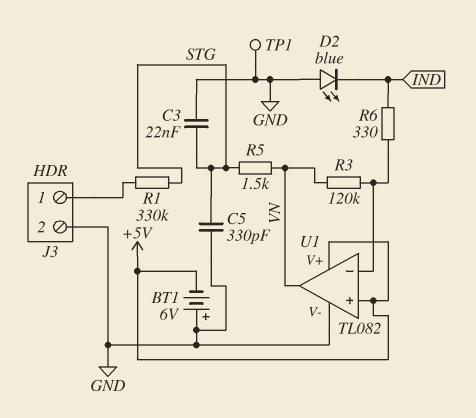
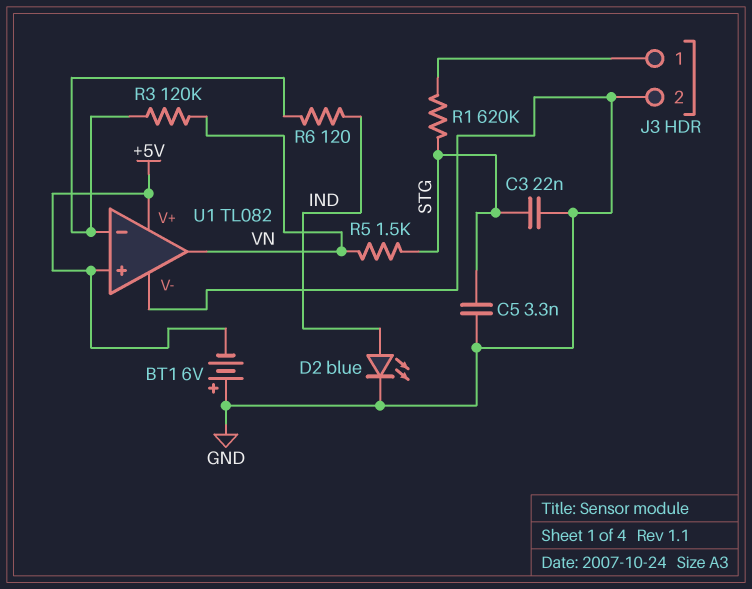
C5: 330pF (GND, STG) -> 3.3nF (GND, STG)
D2: LED blue (A GND, K IND) -> LED blue (A IND, K GND)
R1: 330k (J3/1, STG) -> 620k (J3/1, STG)
R6: 330 (IND, U1/in-) -> 120 (IND, U1/in-)
TP1: test point (GND) -> none

